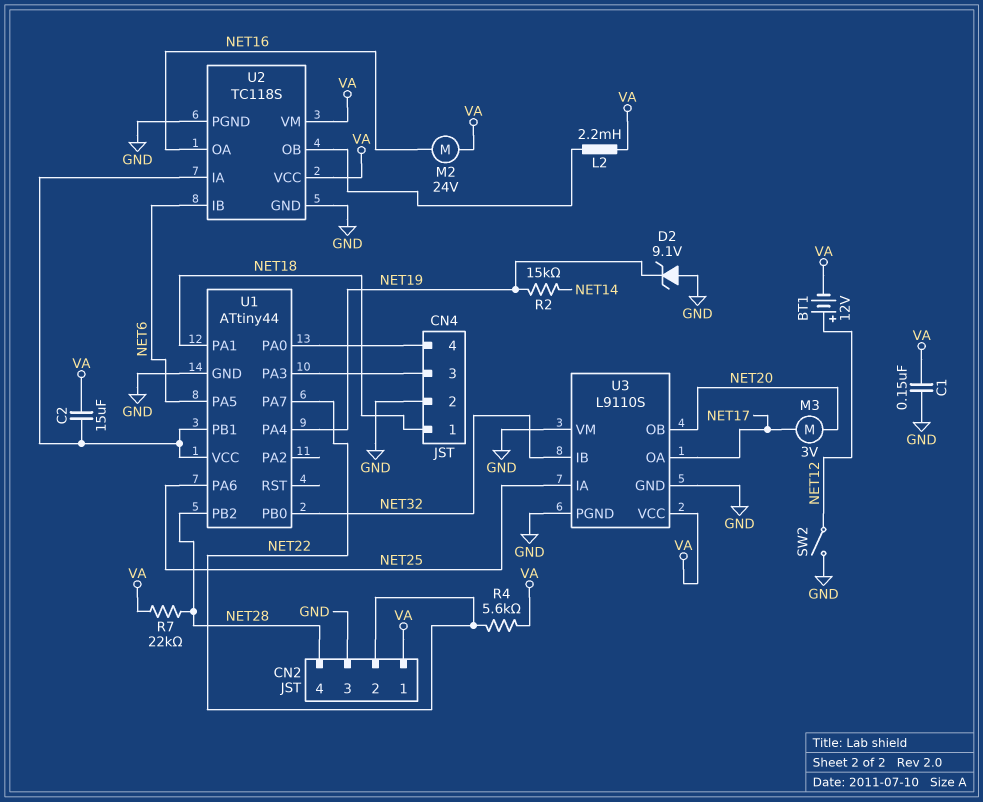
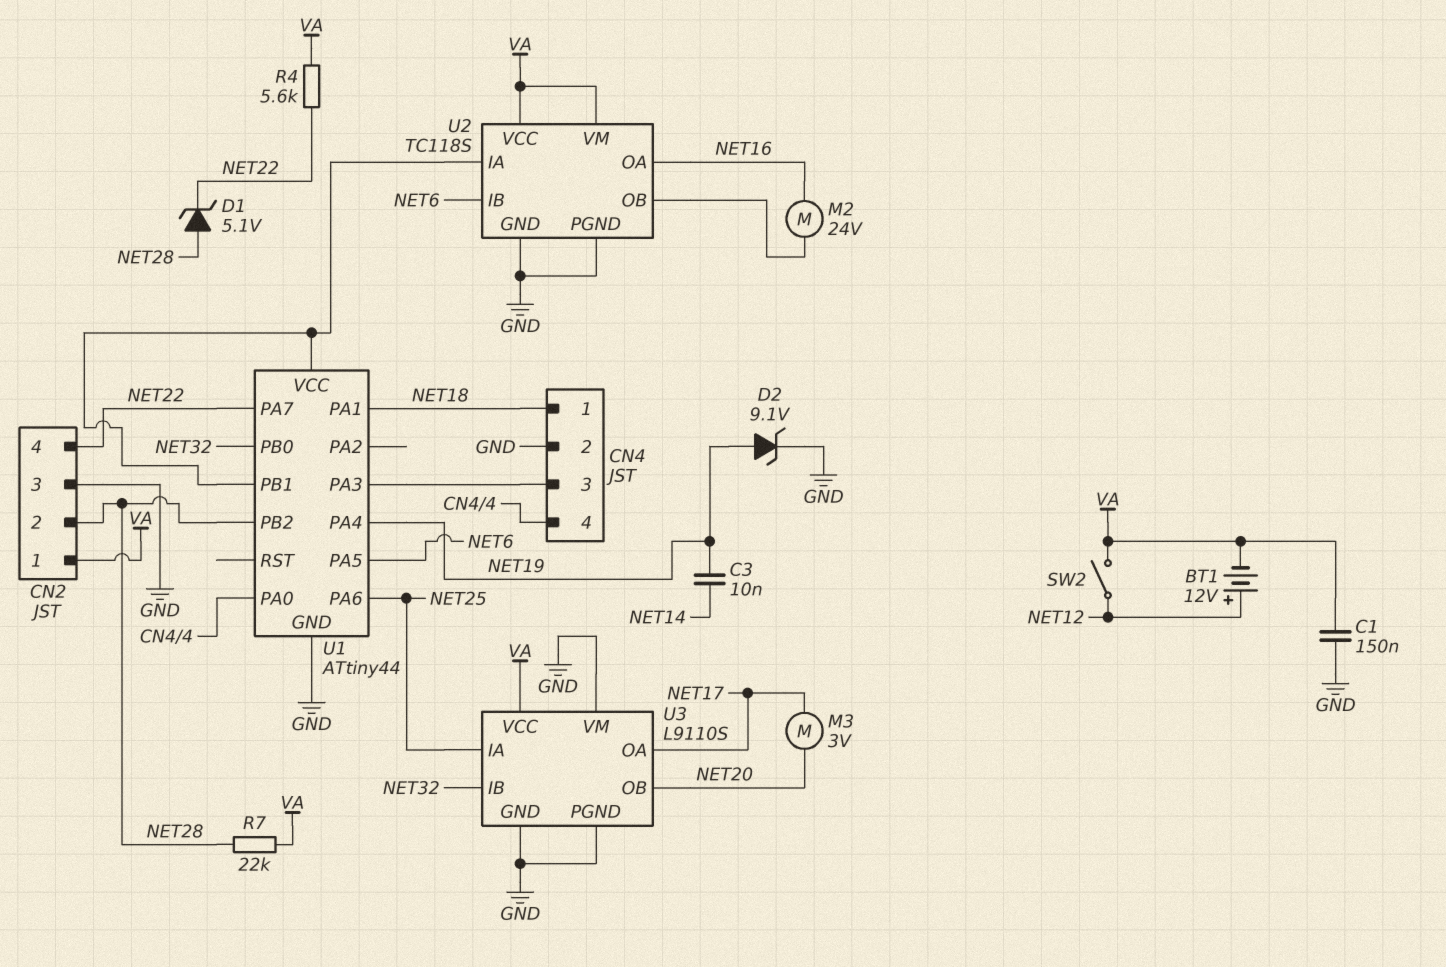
C2: 15uF (U1/PB1, VA) -> none
C3: none -> 10nF (NET14, NET19)
CN2 pin 2: NET22 -> NET28
CN2 pin 4: NET28 -> NET22
D1: none -> zener 5.1V (A NET28, K NET22)
D2: zener 9.1V (A GND, K NET19) -> zener 9.1V (A NET19, K GND)
L2: 2.2mH (U2/OB, VA) -> none
M2: motor 24V (NET16, VA) -> motor 24V (NET16, U2/OB)
R2: 15k (NET14, NET19) -> none
SW2: switch (GND, NET12) -> switch (NET12, VA)

